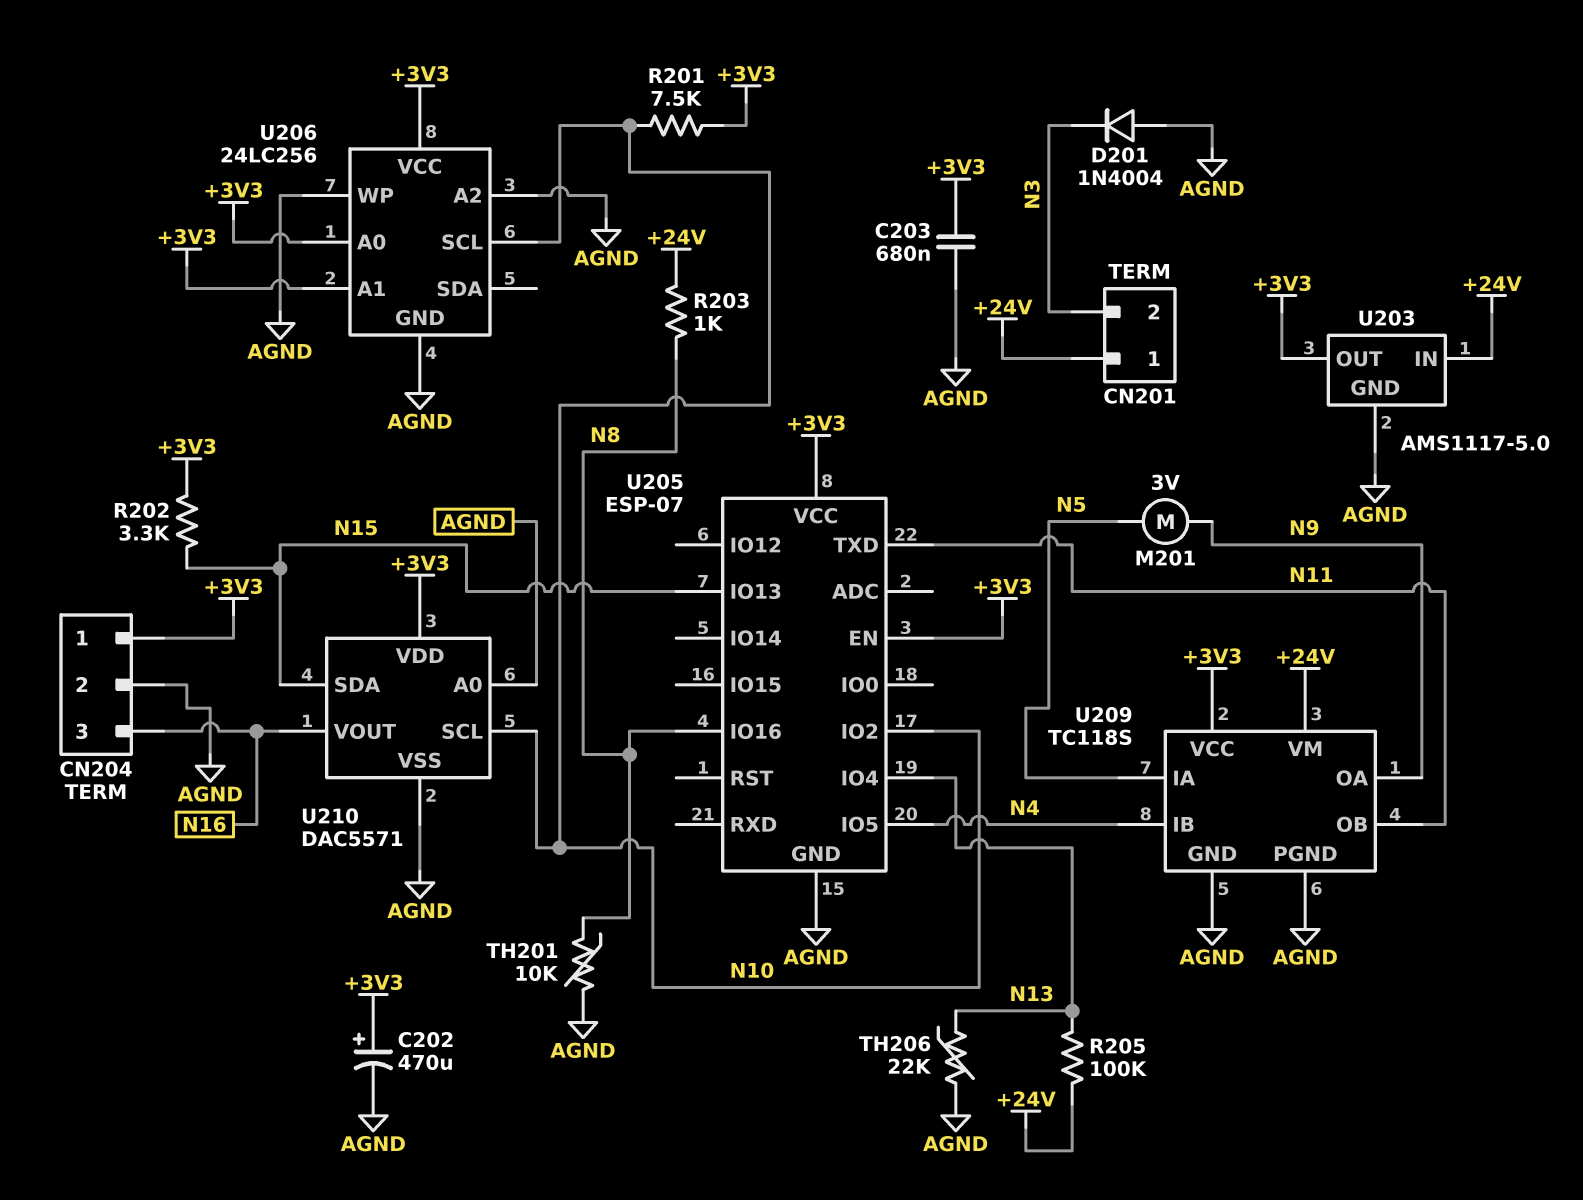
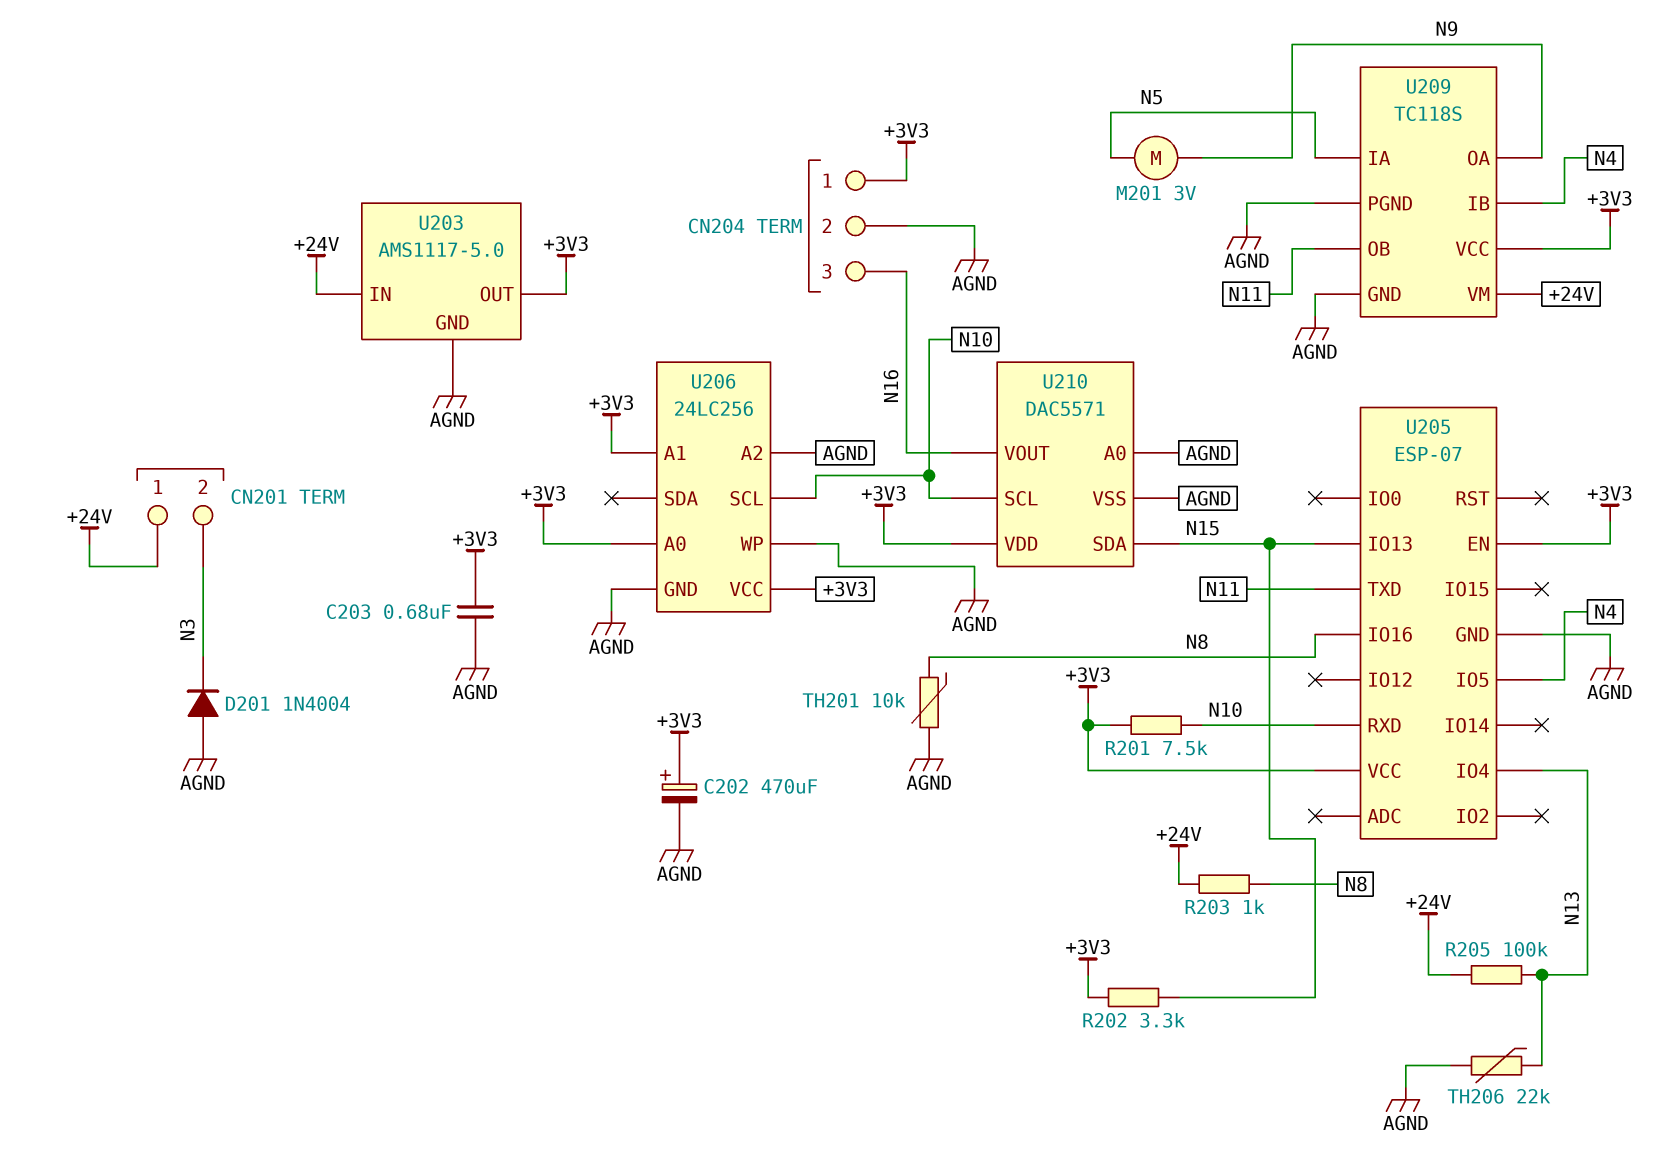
U205 pin IO2: N10 -> none
U205 pin RXD: none -> N10

